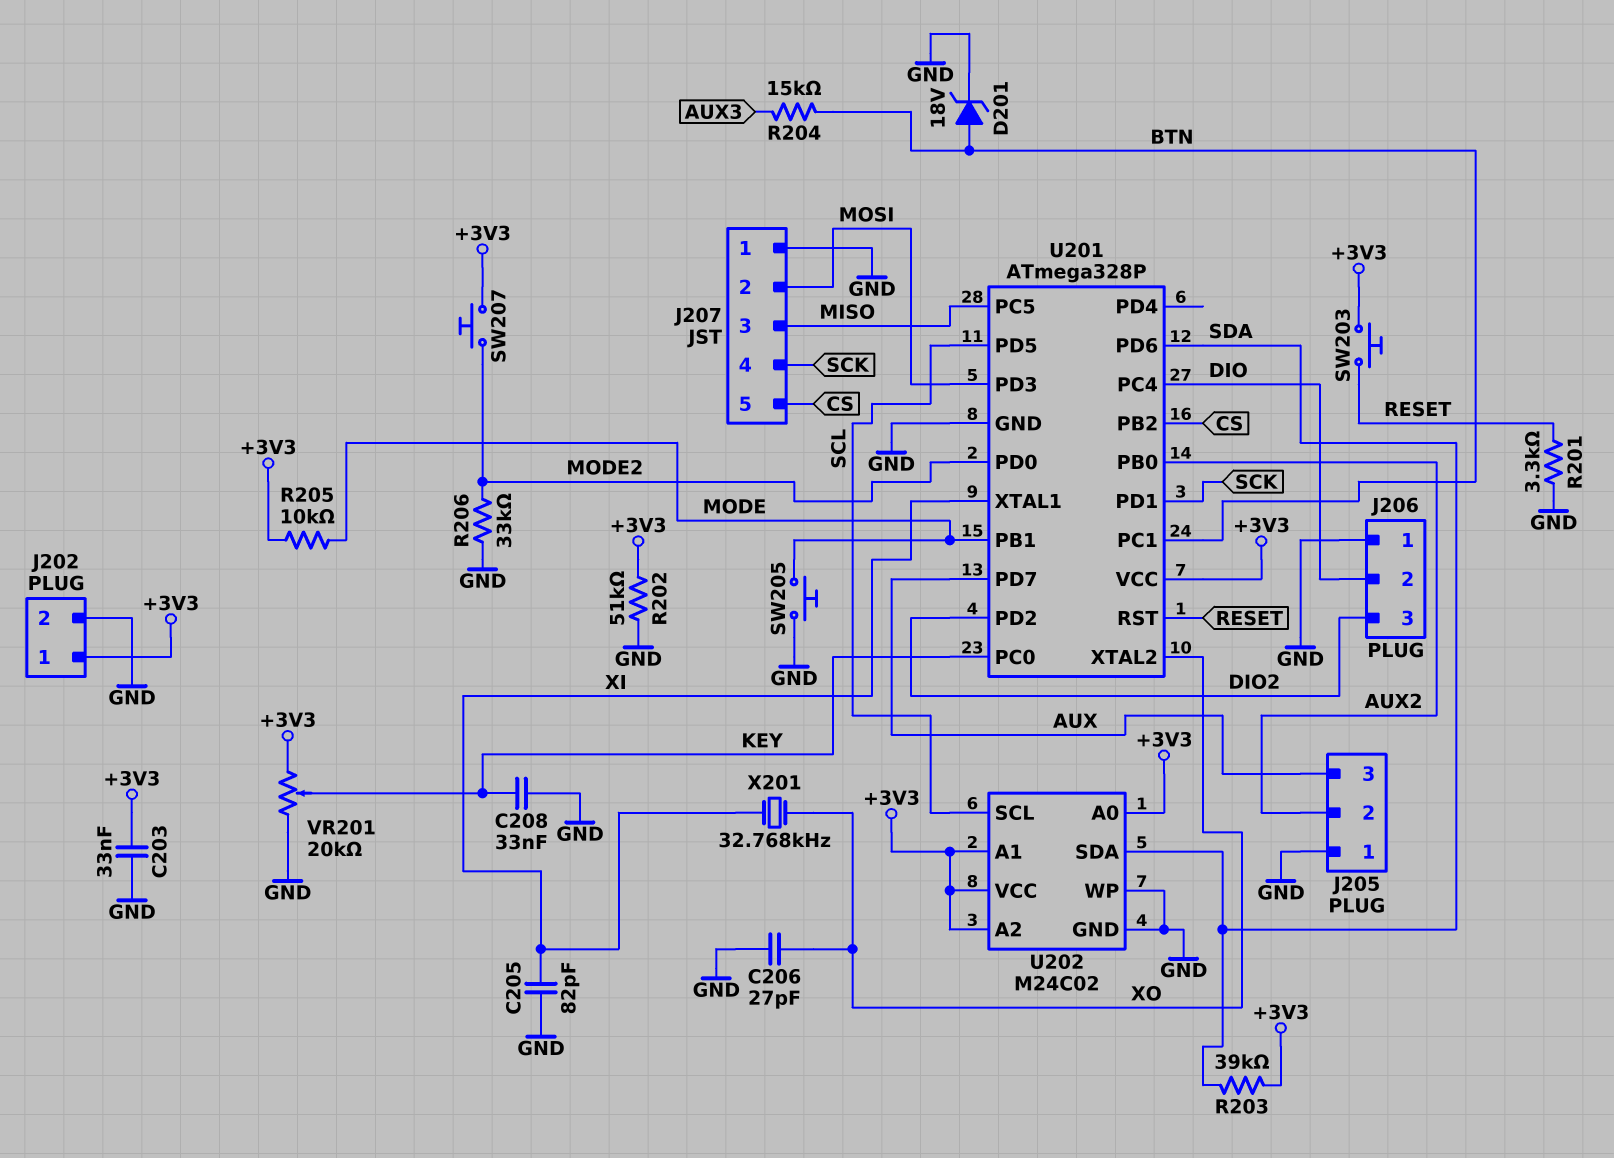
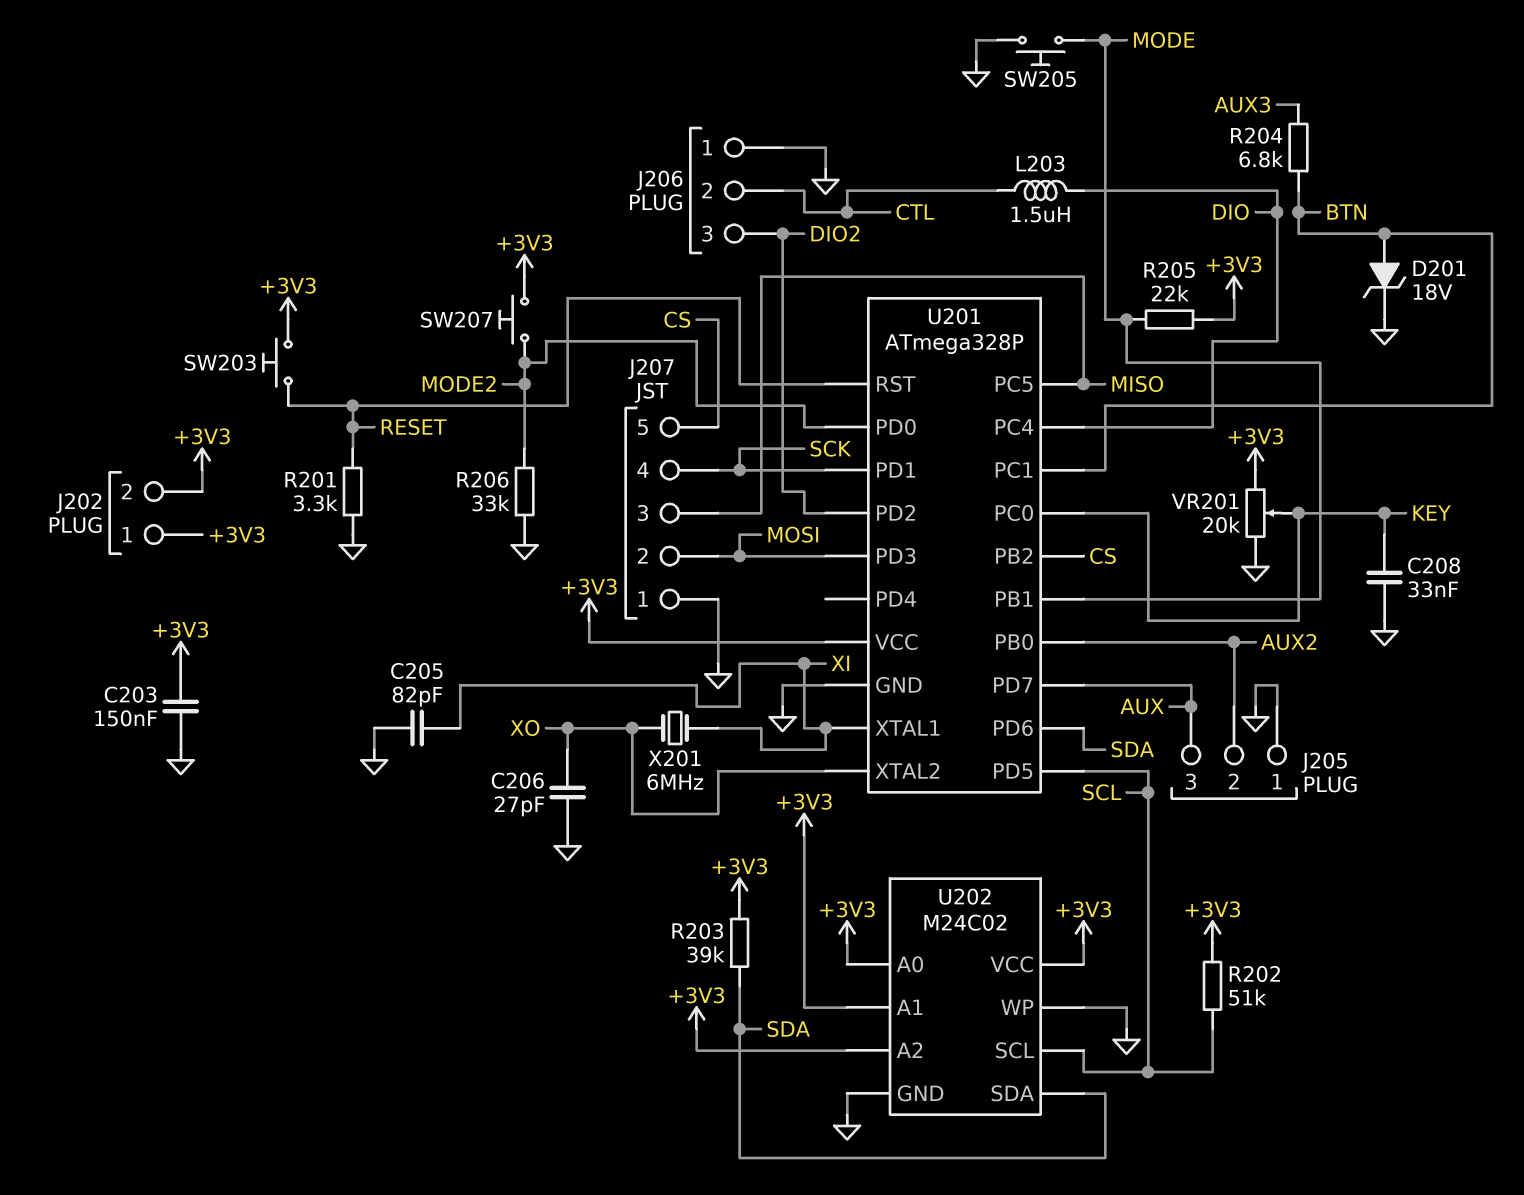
C203: 33nF (+3V3, GND) -> 150nF (+3V3, GND)
J202 pin 2: GND -> +3V3
J206 pin 2: DIO -> CTL
L203: none -> 1.5uH (CTL, DIO)
R202: 51k (+3V3, GND) -> 51k (+3V3, SCL)
R204: 15k (AUX3, BTN) -> 6.8k (AUX3, BTN)
R205: 10k (+3V3, MODE) -> 22k (+3V3, MODE)
X201: 32.768kHz (XI, XO) -> 6MHz (XI, XO)

